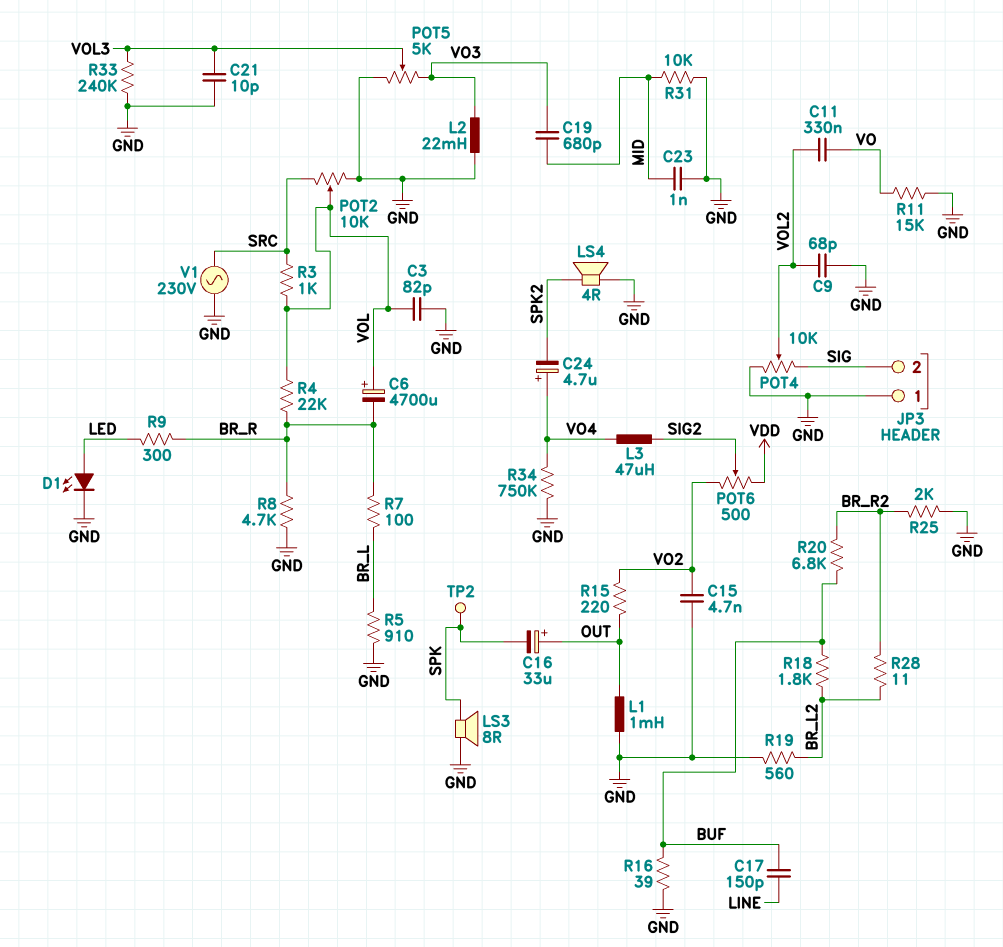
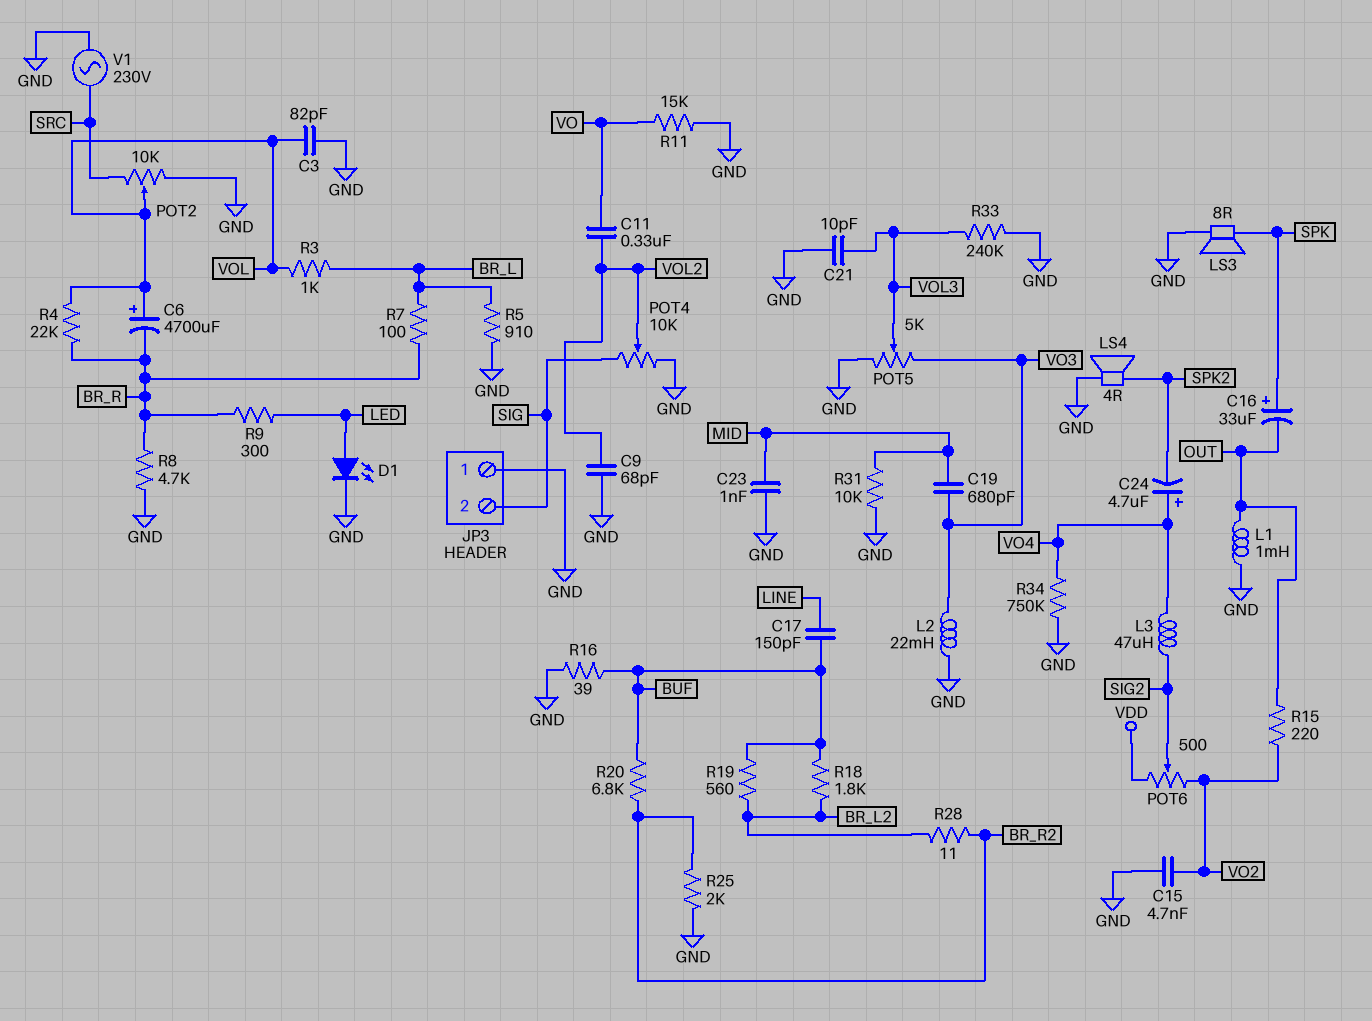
C16: 33uF (plus OUT, minus SPK) -> 33uF (plus SPK, minus OUT)
R3: 1k (SRC, VOL) -> 1k (BR_L, VOL)
R19: 560 (BR_L2, GND) -> 560 (BR_L2, BUF)
TP2: test point (SPK) -> none

